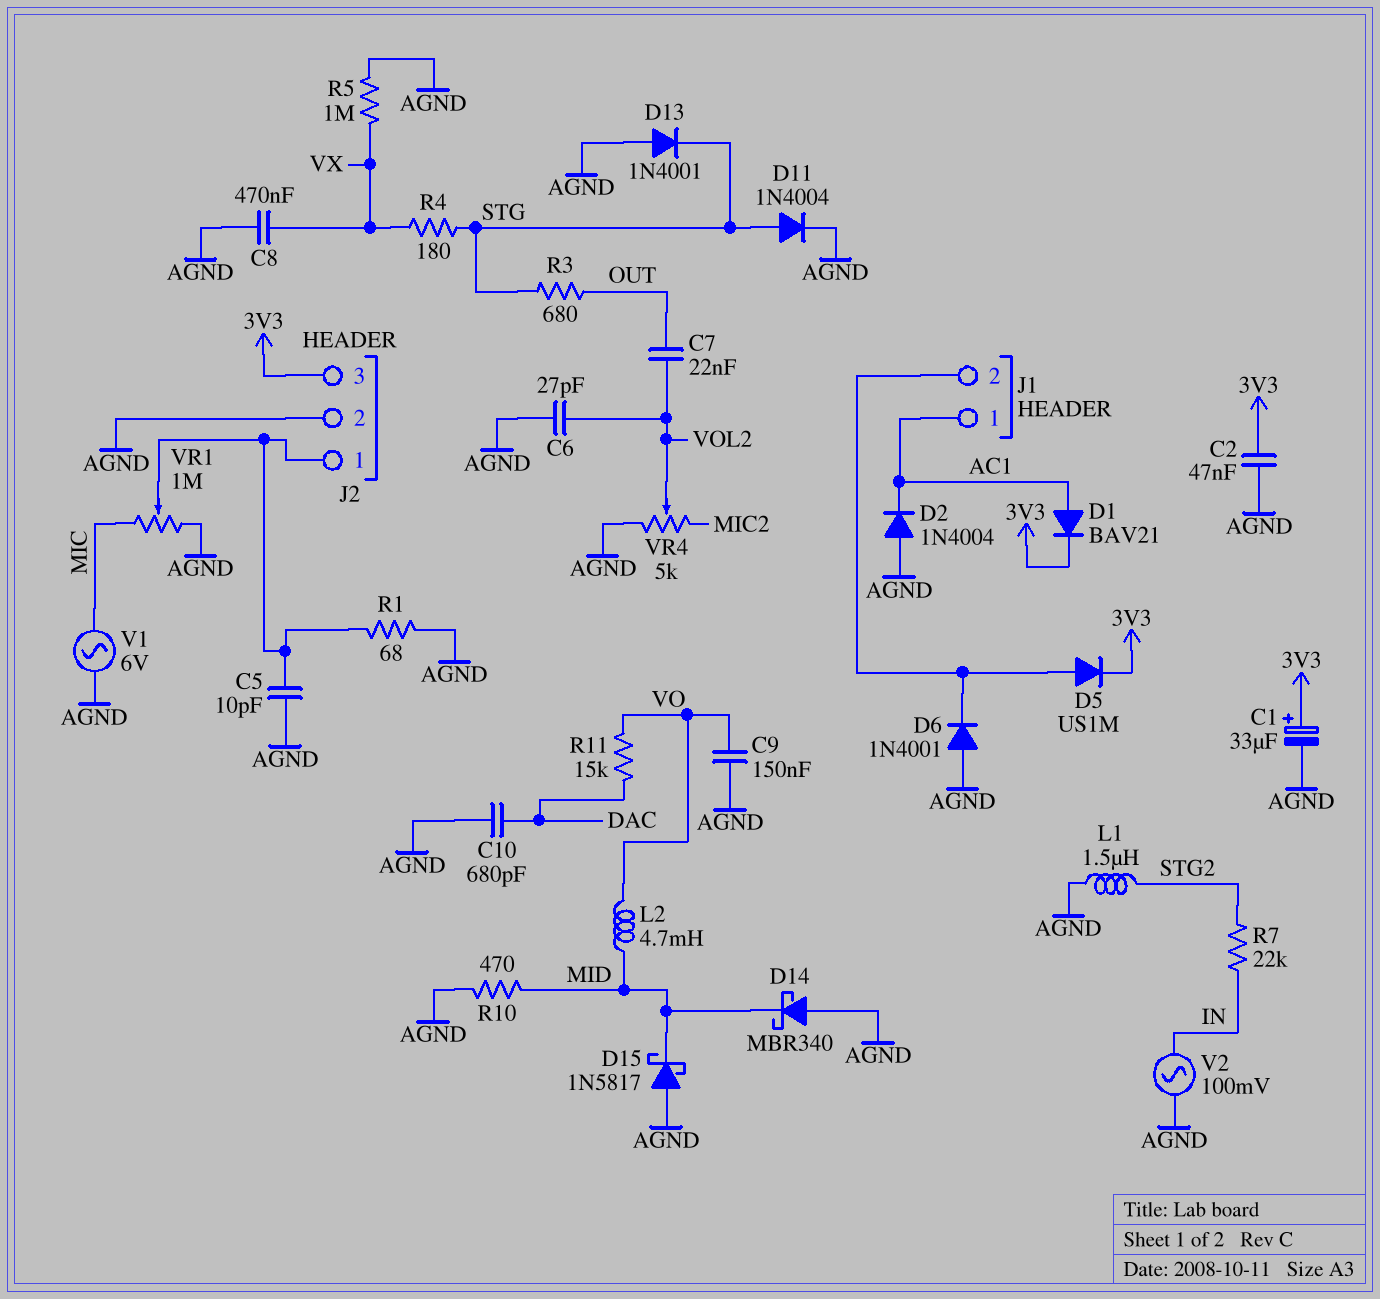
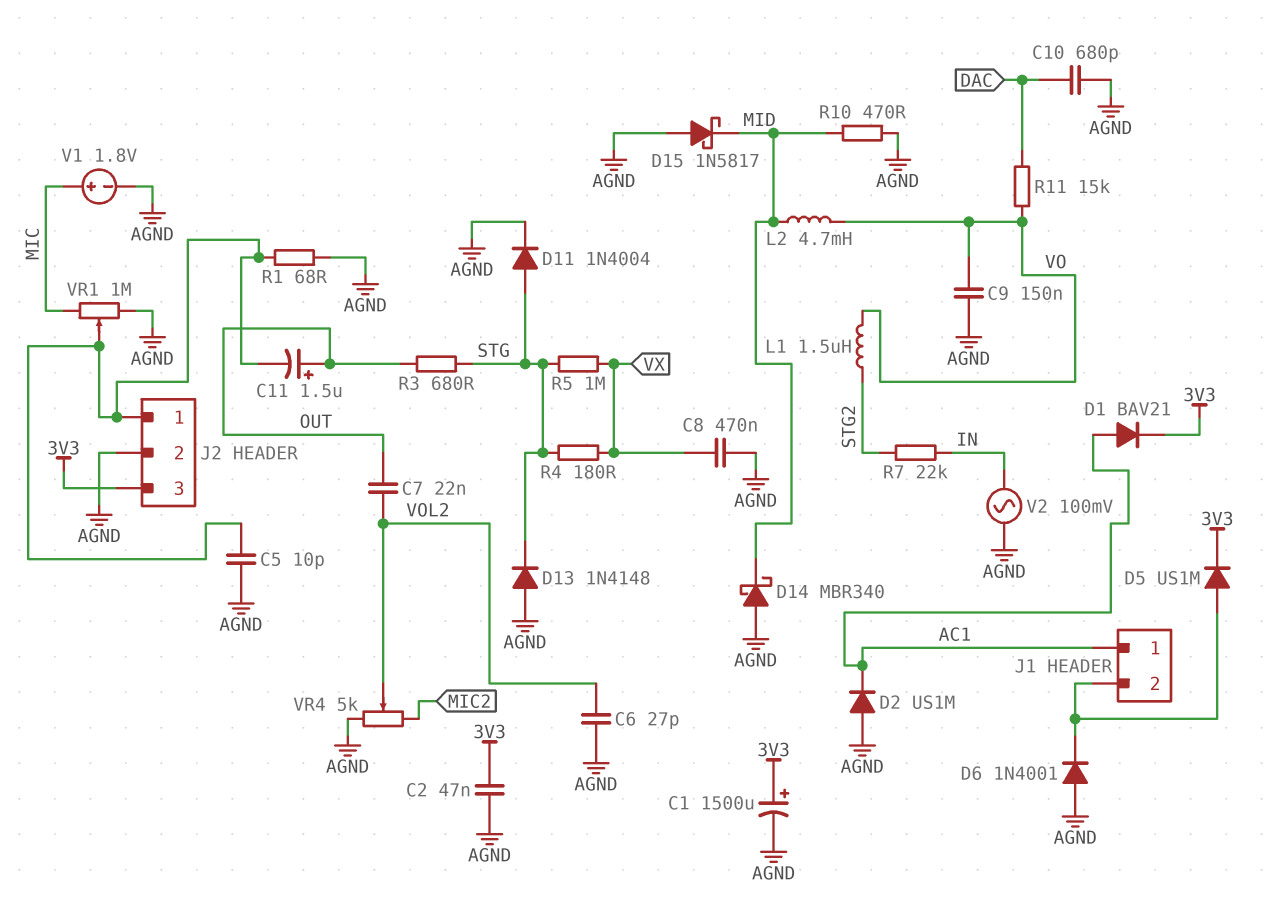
C1: 33uF (plus 3V3, minus AGND) -> 1500uF (plus 3V3, minus AGND)
C11: none -> 1.5uF (plus OUT, minus J2/1)
D2: diode 1N4004 (A AGND, K AC1) -> diode US1M (A AGND, K AC1)
D13: diode 1N4001 (A AGND, K STG) -> diode 1N4148 (A AGND, K STG)
L1: 1.5uH (AGND, STG2) -> 1.5uH (STG2, VO)
R5: 1M (AGND, VX) -> 1M (STG, VX)
V1: AC 6V (AGND, MIC) -> 1.8V (plus MIC, minus AGND)

